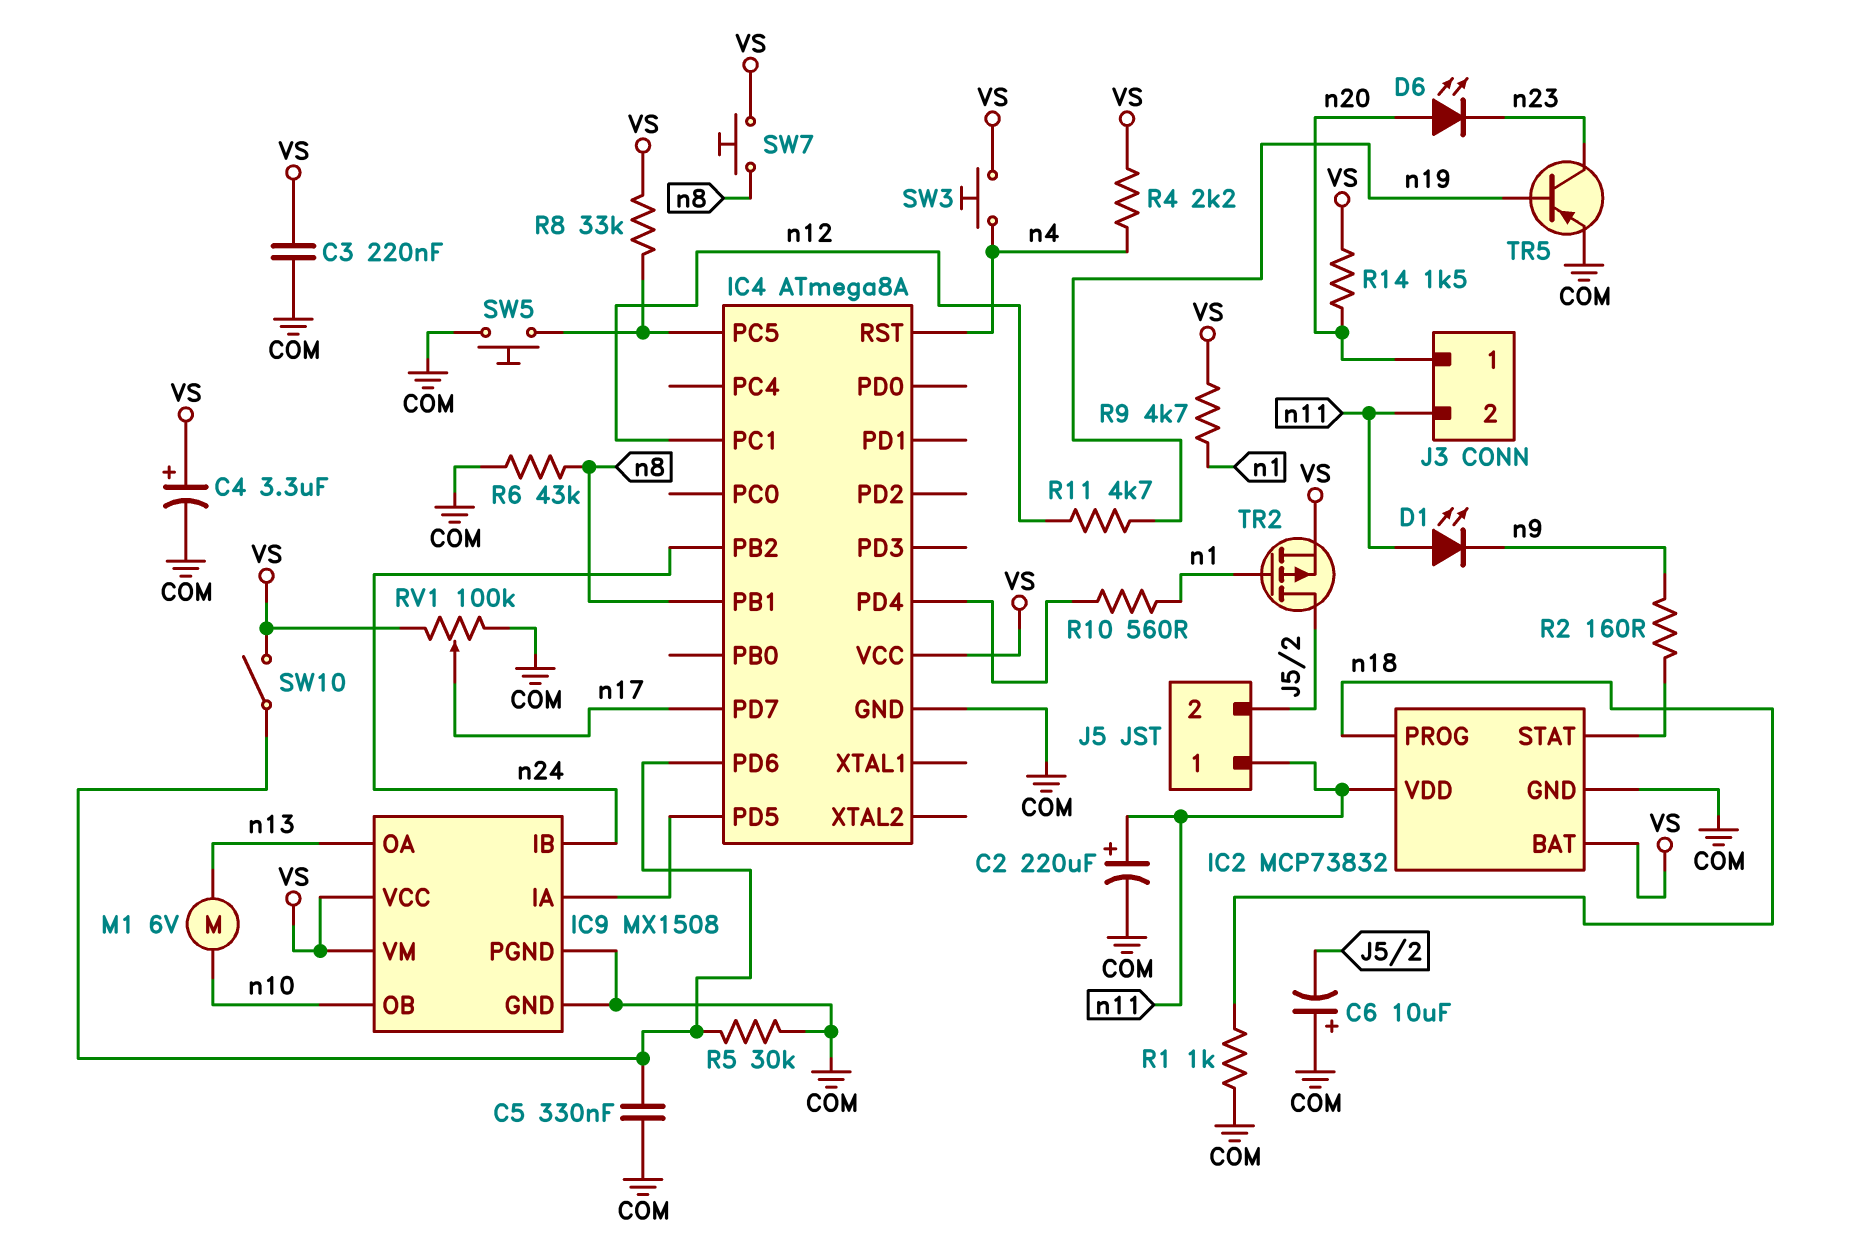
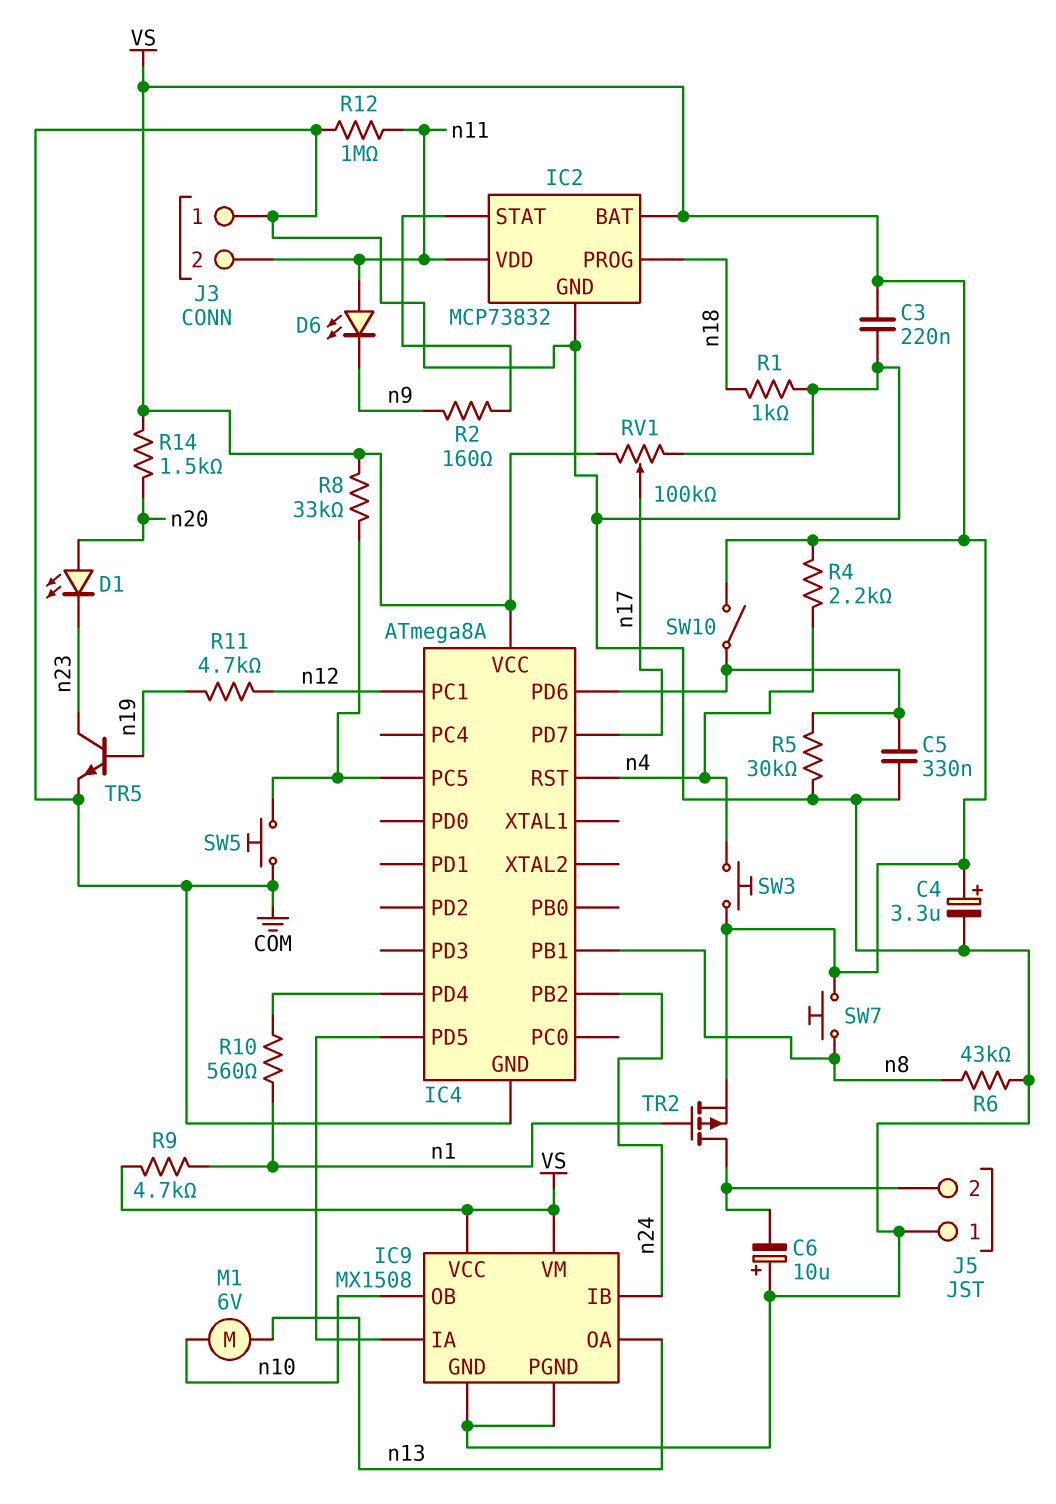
C2: 220uF (plus n11, minus COM) -> none
D1: LED (A n11, K n9) -> LED (A n20, K n23)
D6: LED (A n20, K n23) -> LED (A n11, K n9)
J3 pin 1: n20 -> COM
J5 pin 1: n11 -> COM
R12: none -> 1M (COM, n11)
TR5: PNP (B n19, C n23, E COM) -> NPN (B n19, C n23, E COM)

